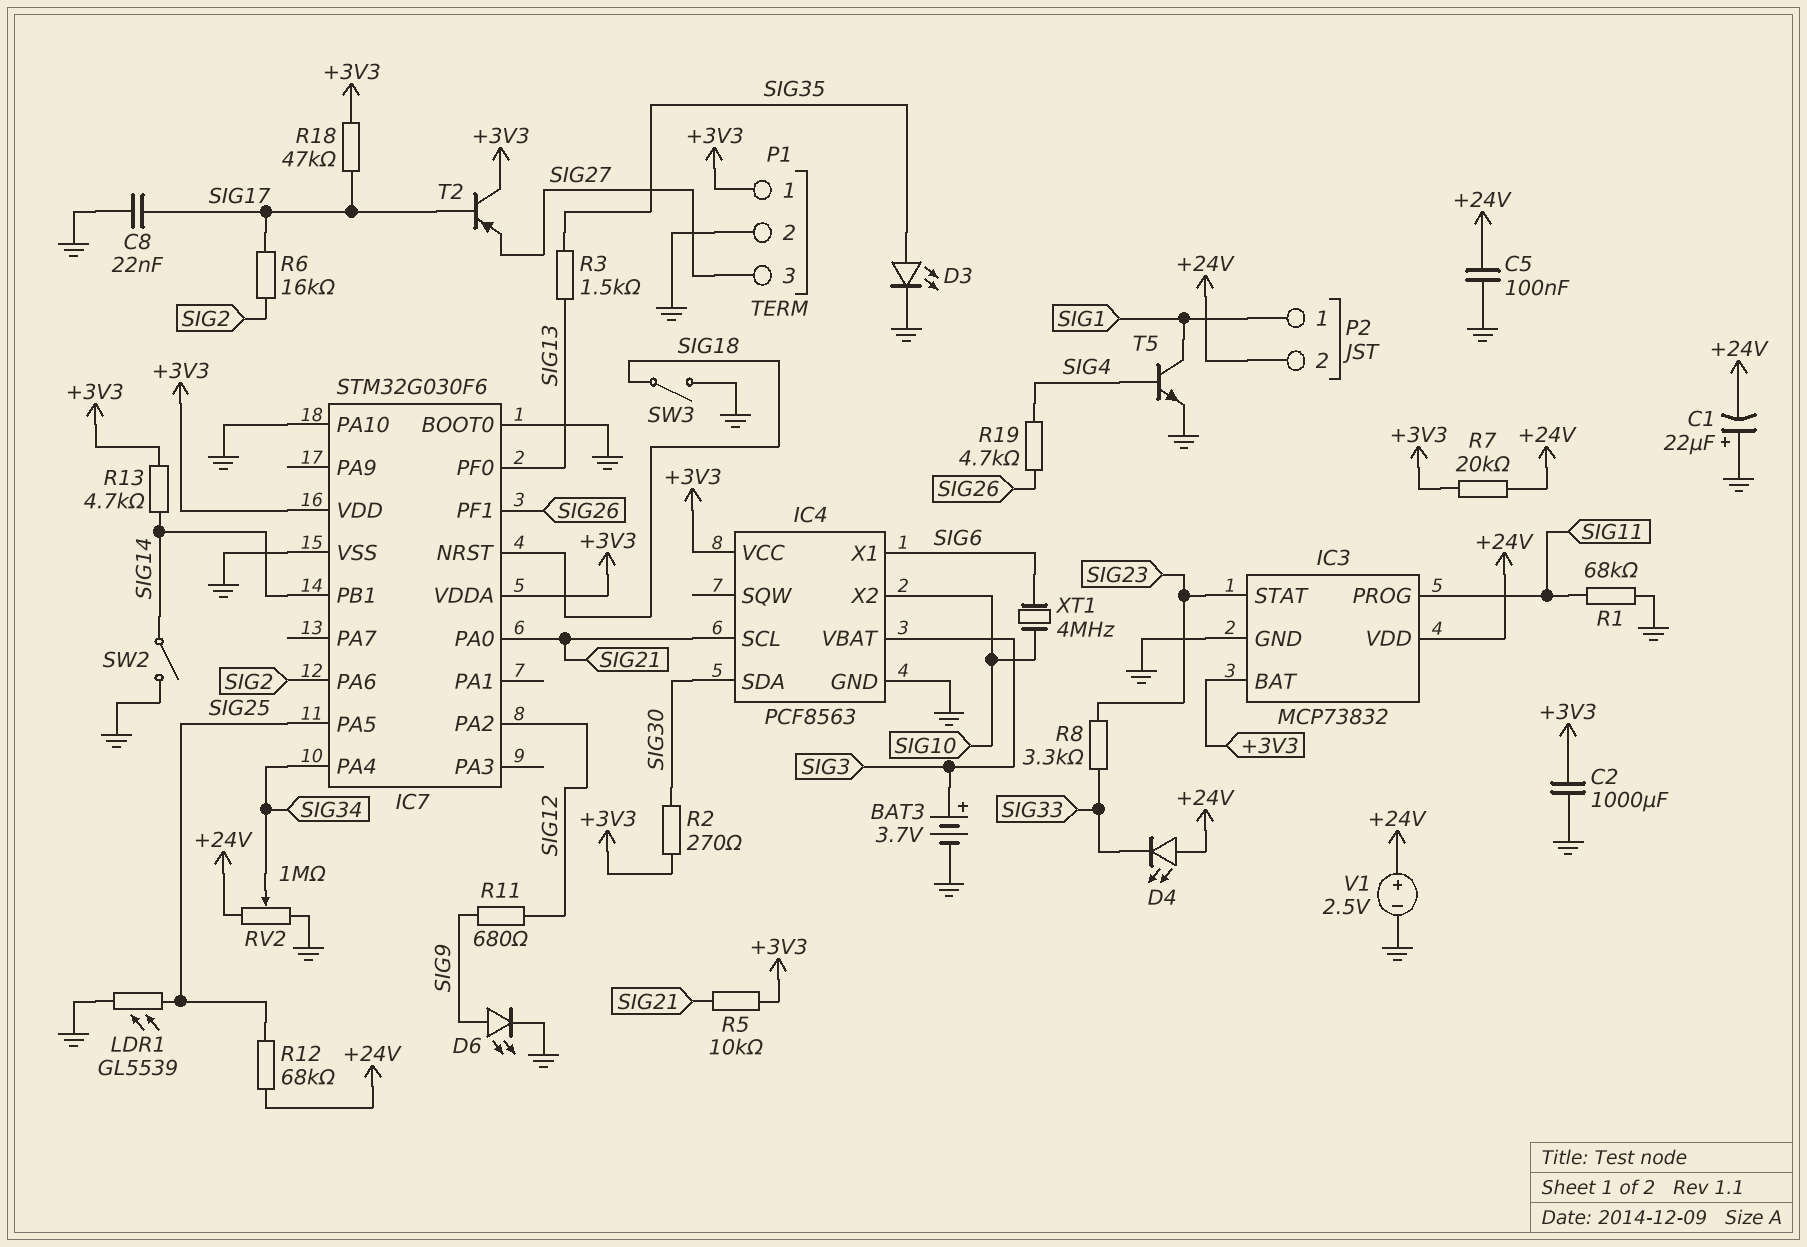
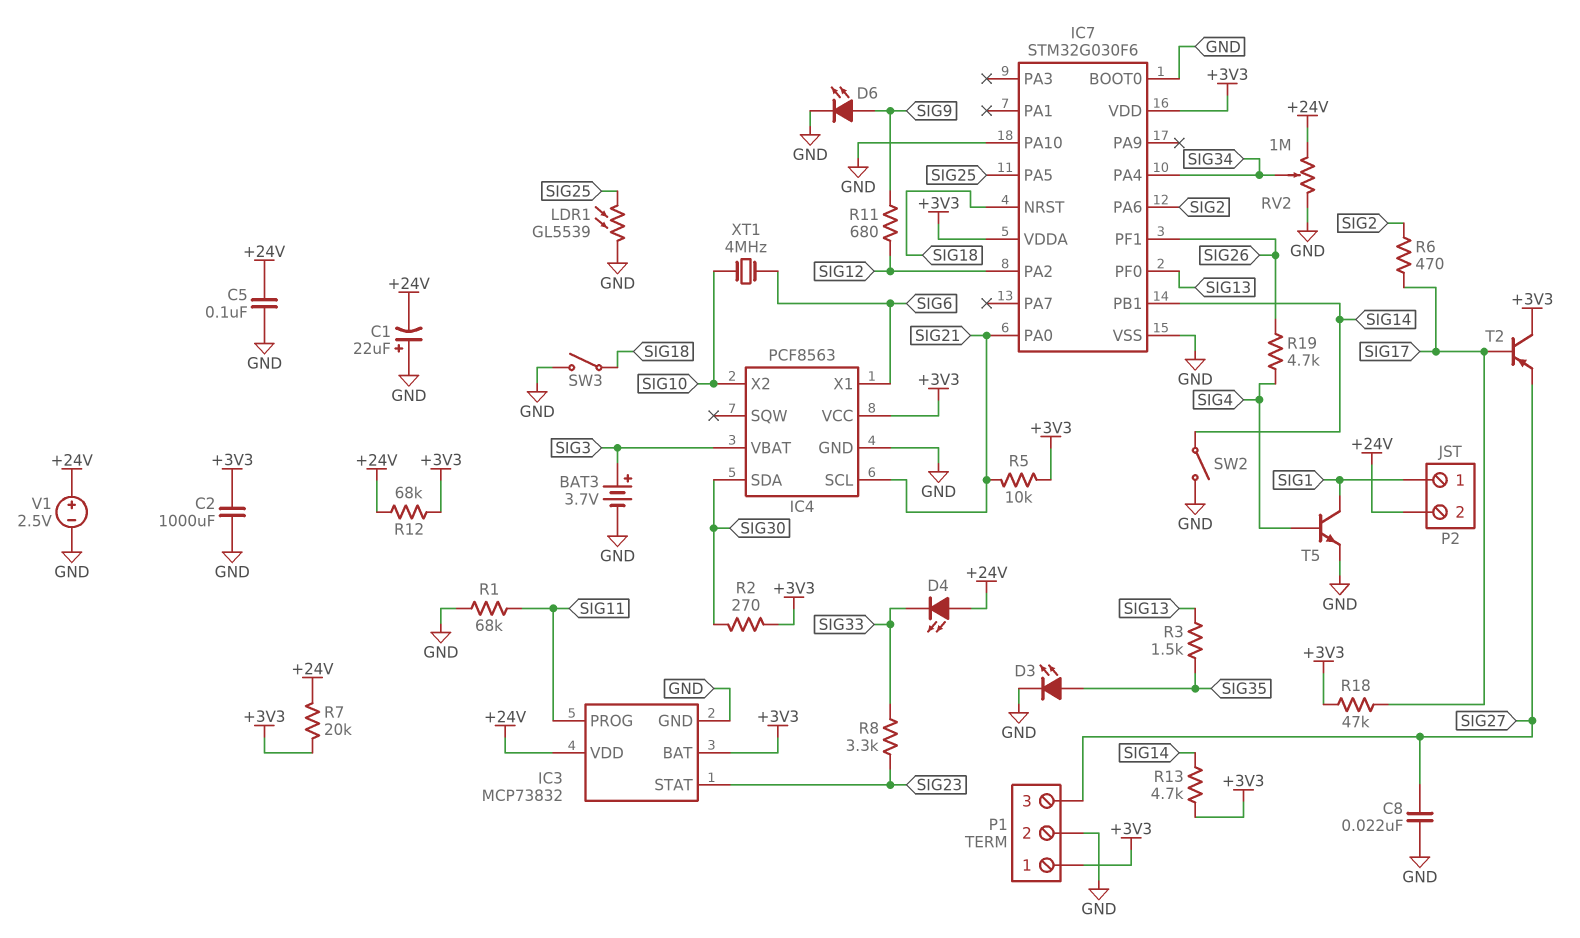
C8: 22nF (GND, SIG17) -> 22nF (GND, SIG27)
R6: 16k (SIG2, SIG17) -> 470 (SIG2, SIG17)
R12: 68k (+24V, SIG25) -> 68k (+3V3, +24V)

